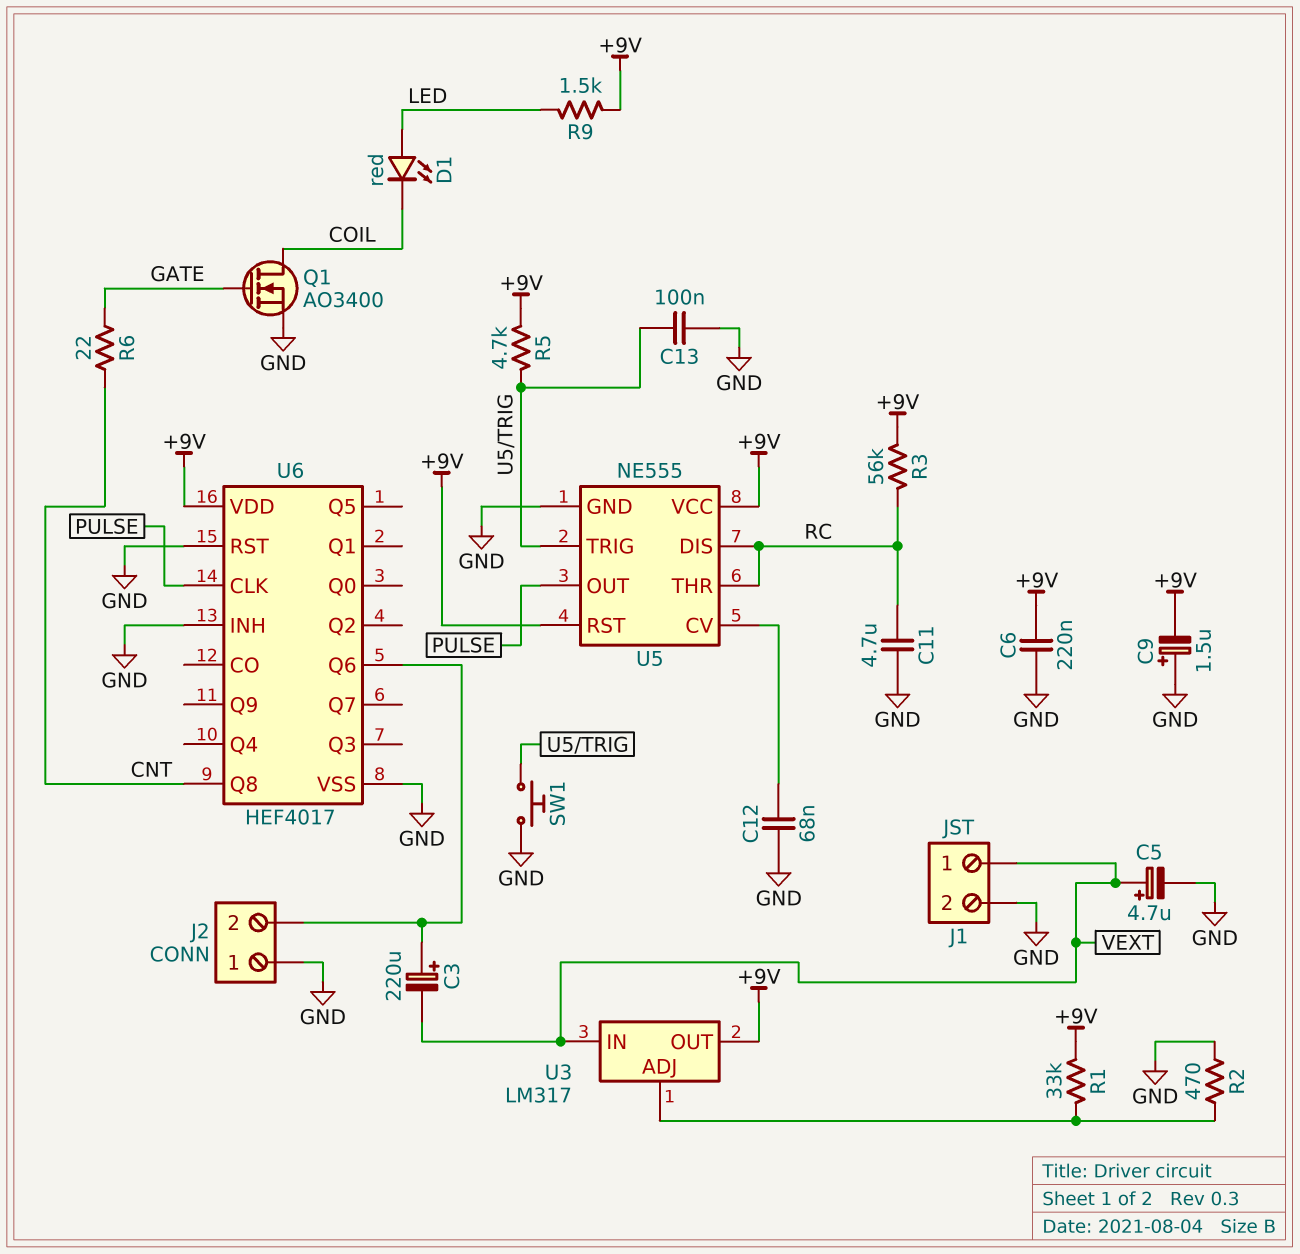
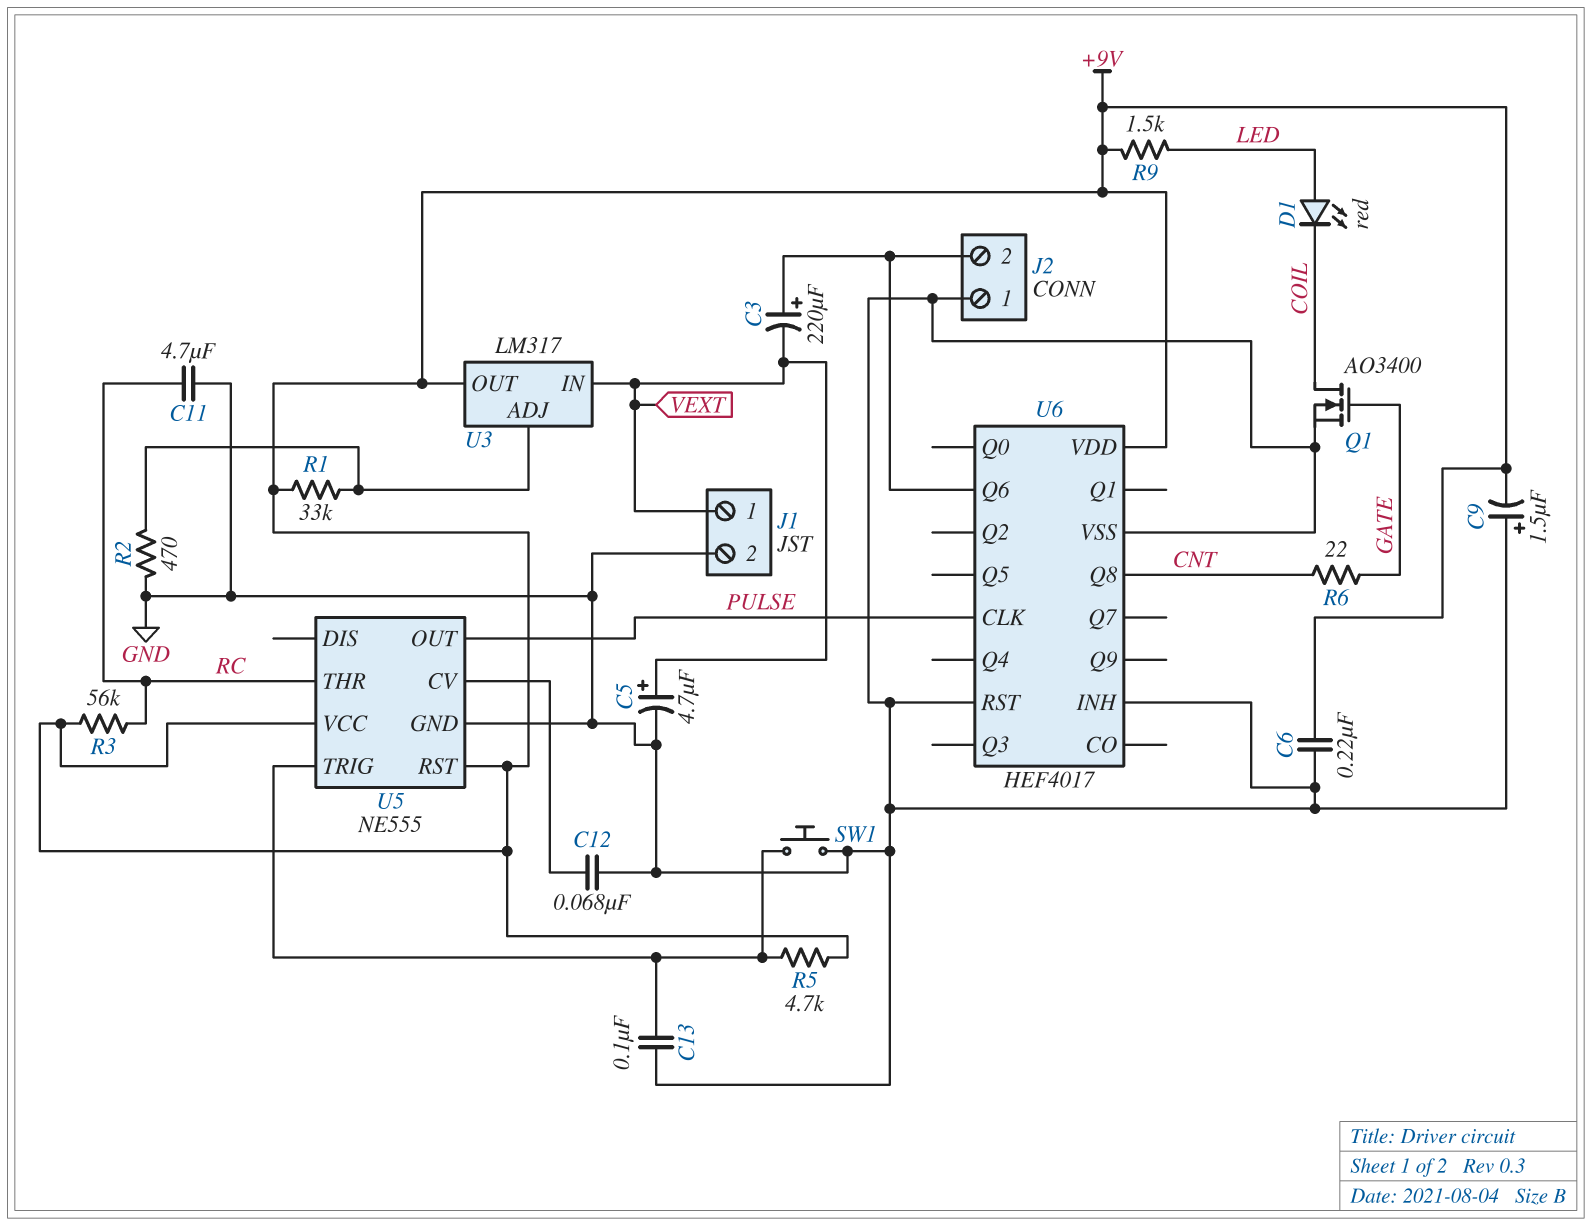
U5 pin DIS: RC -> none

